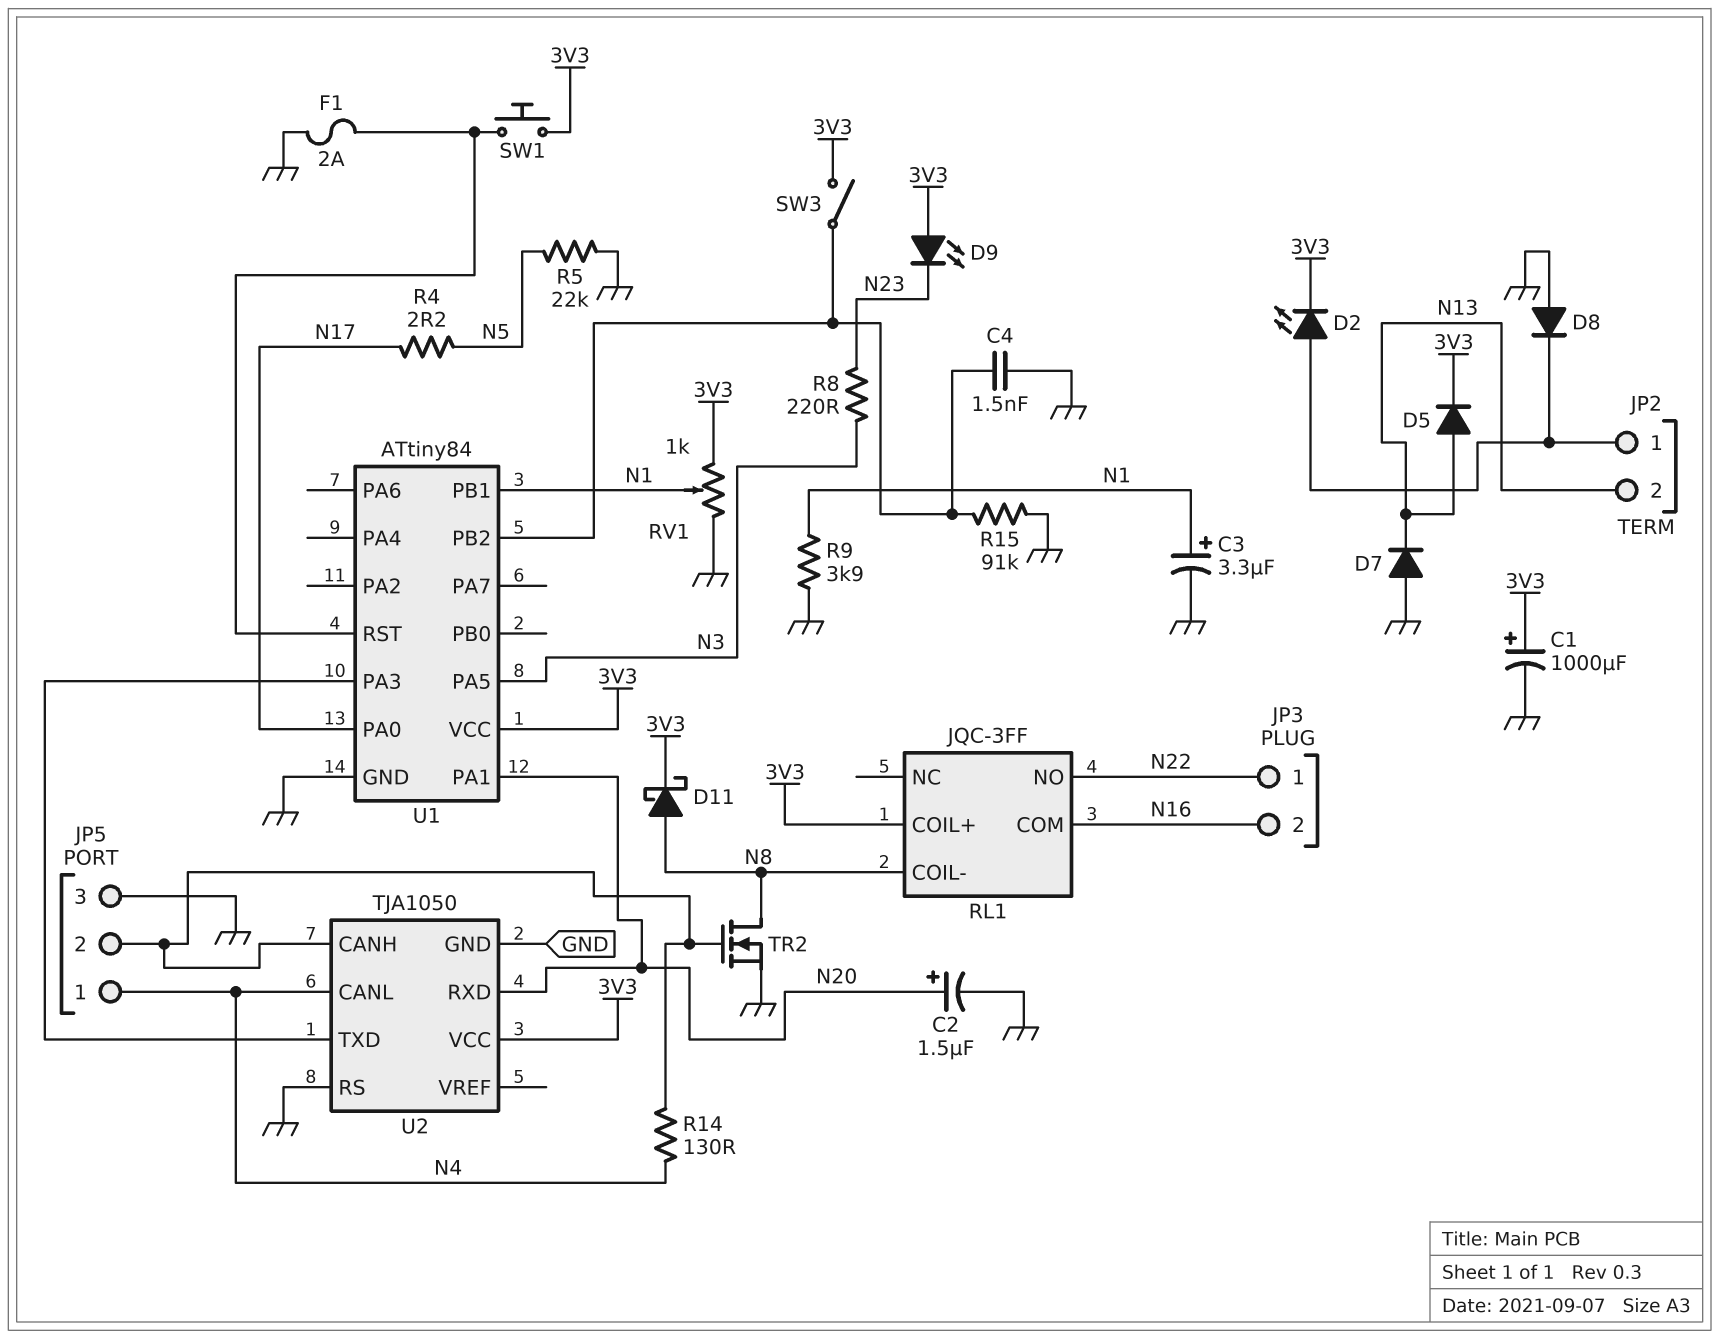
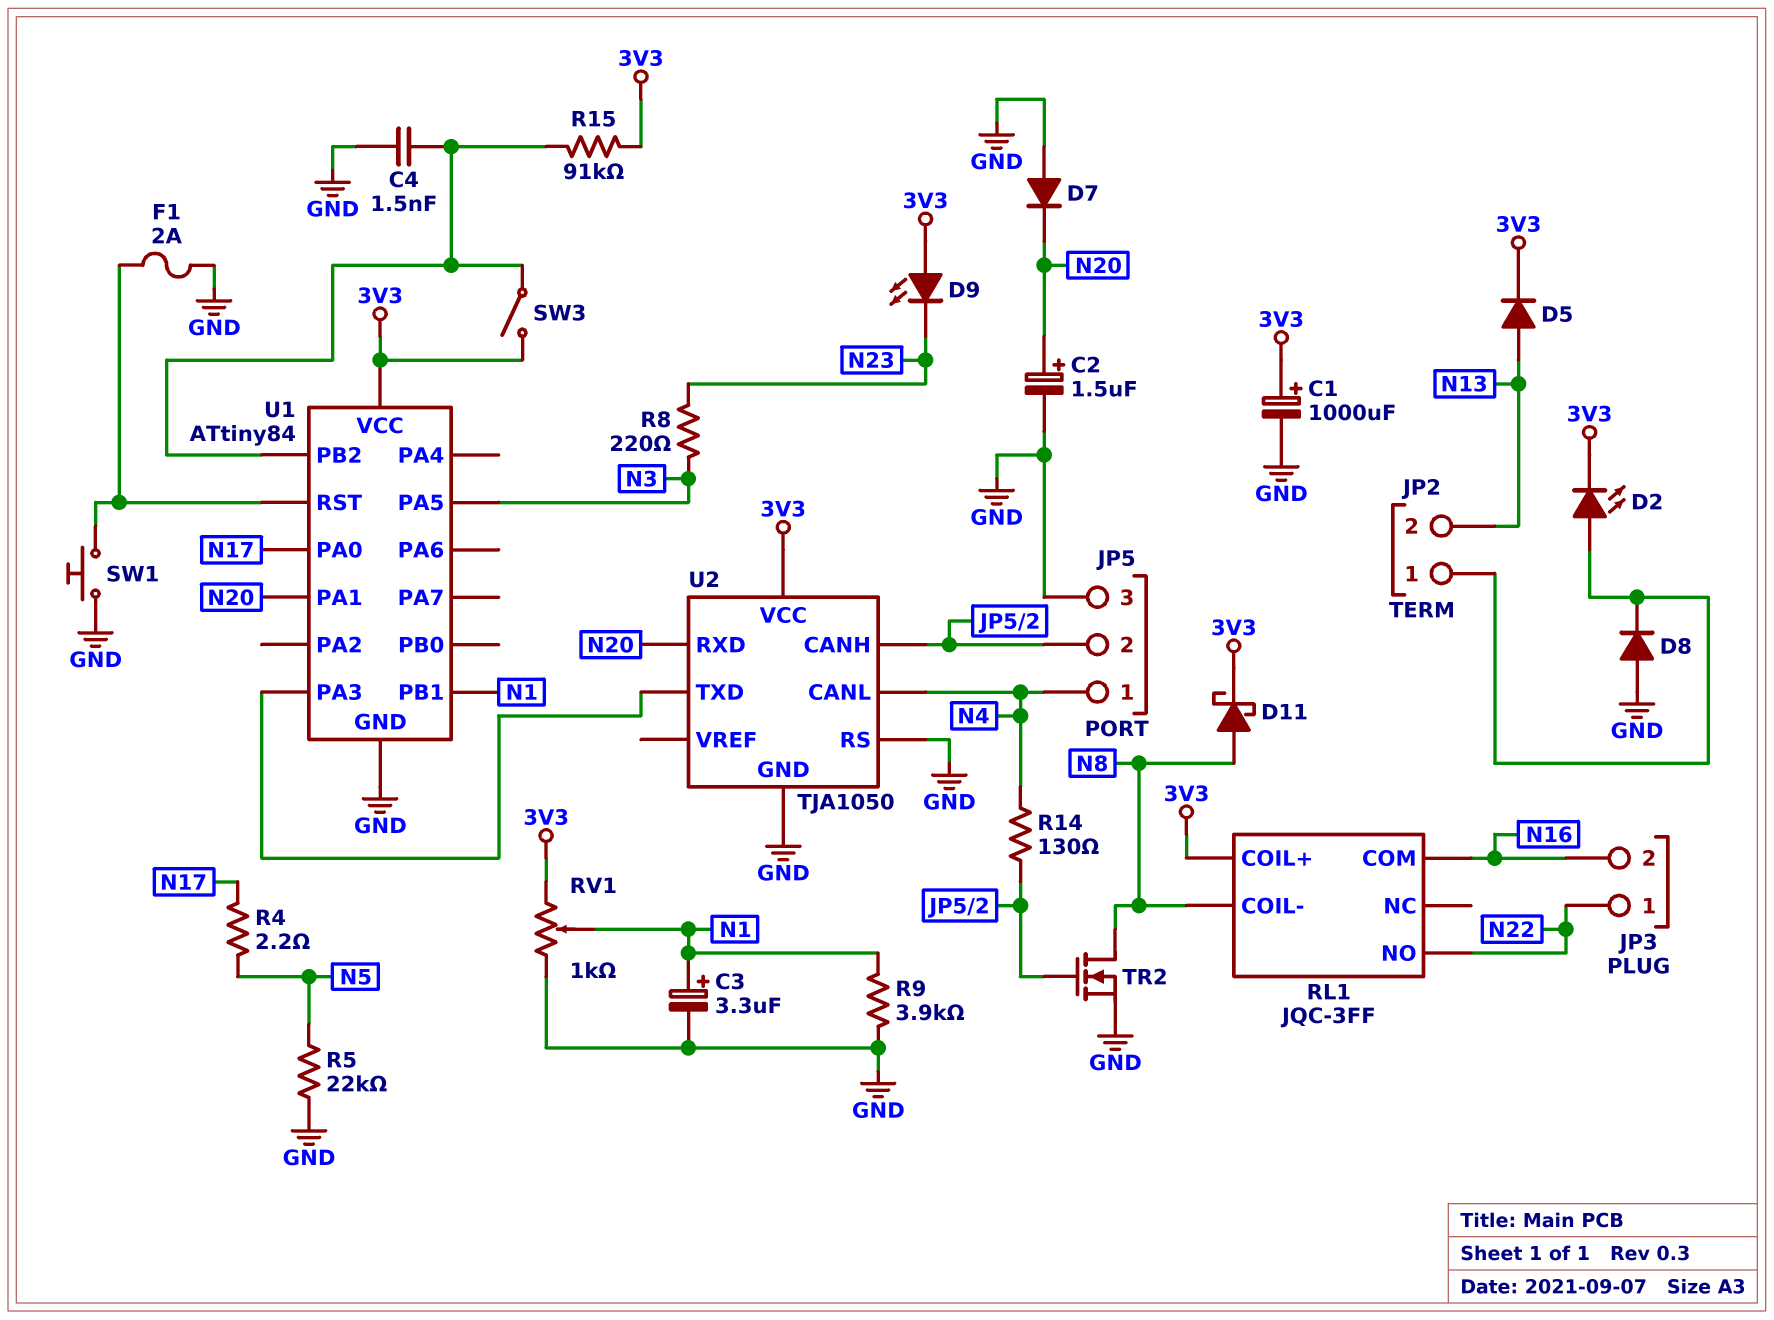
D7: diode (A GND, K N13) -> diode (A GND, K N20)
R15: 91k (GND, U1/PB2) -> 91k (3V3, U1/PB2)
SW1: button (3V3, U1/RST) -> button (GND, U1/RST)

